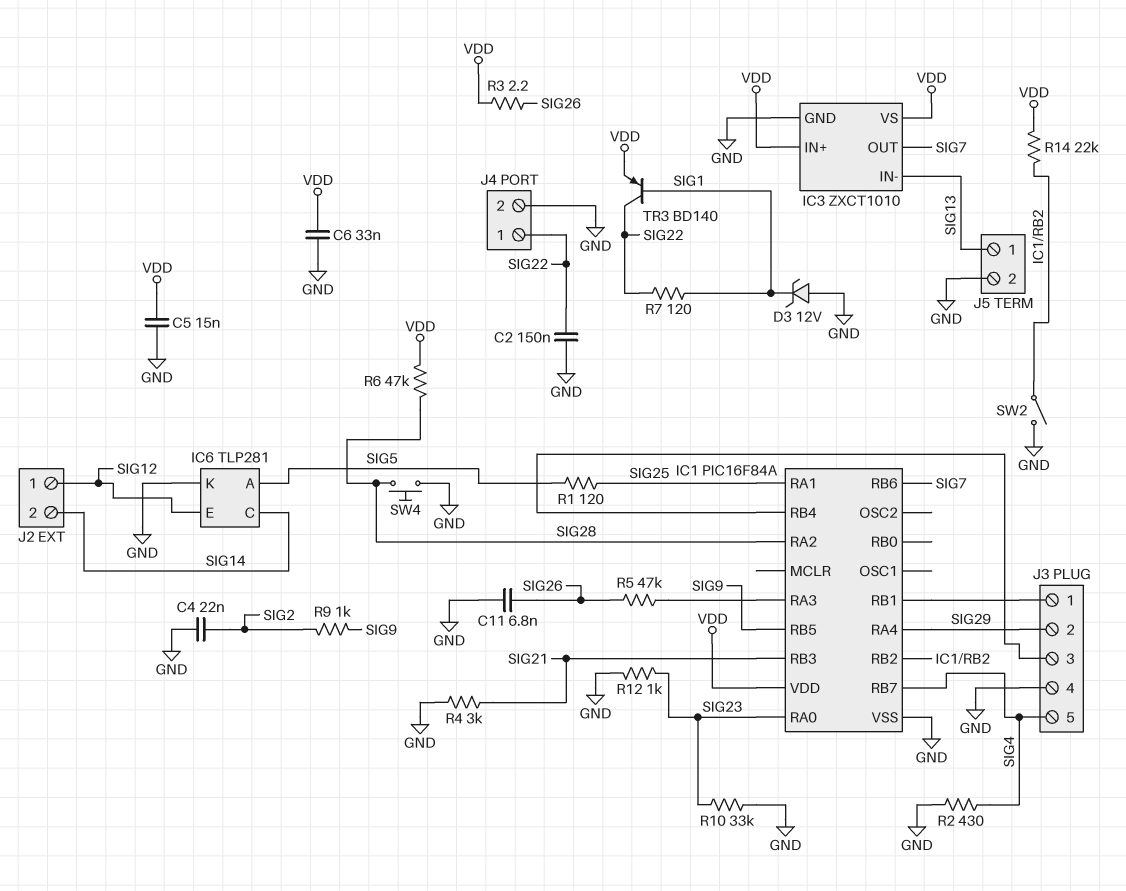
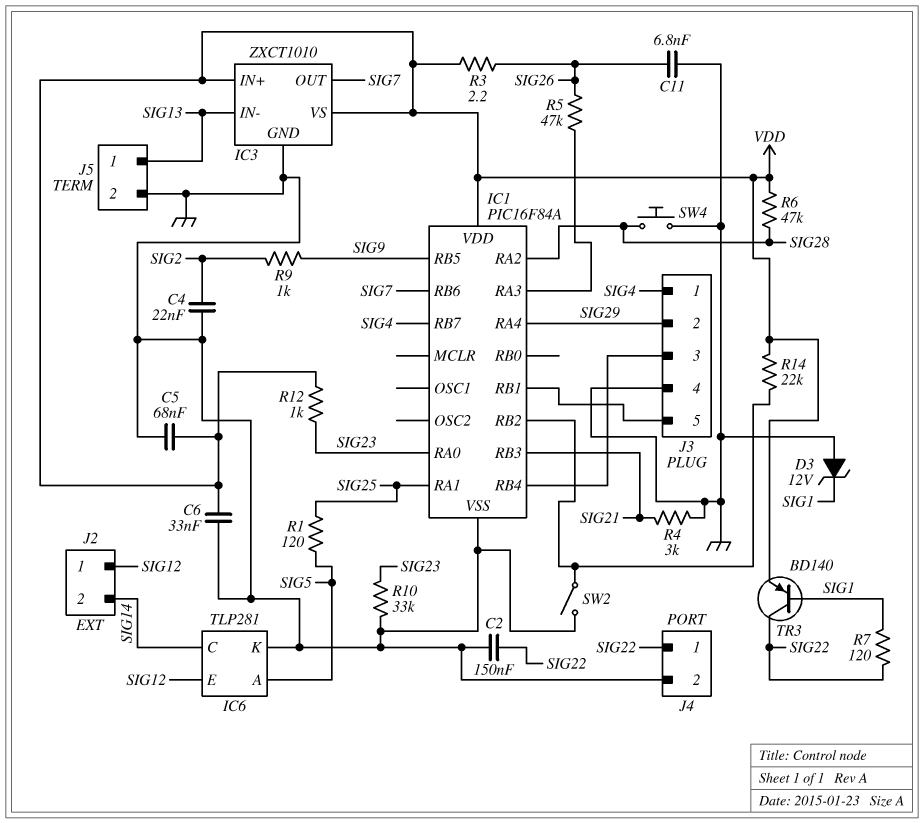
C5: 15nF (GND, VDD) -> 68nF (GND, VDD)
J3 pin 1: IC1/RB1 -> SIG4
J3 pin 5: SIG4 -> IC1/RB1
R2: 430 (GND, SIG4) -> none
R12: 1k (GND, SIG23) -> 1k (SIG23, VDD)

